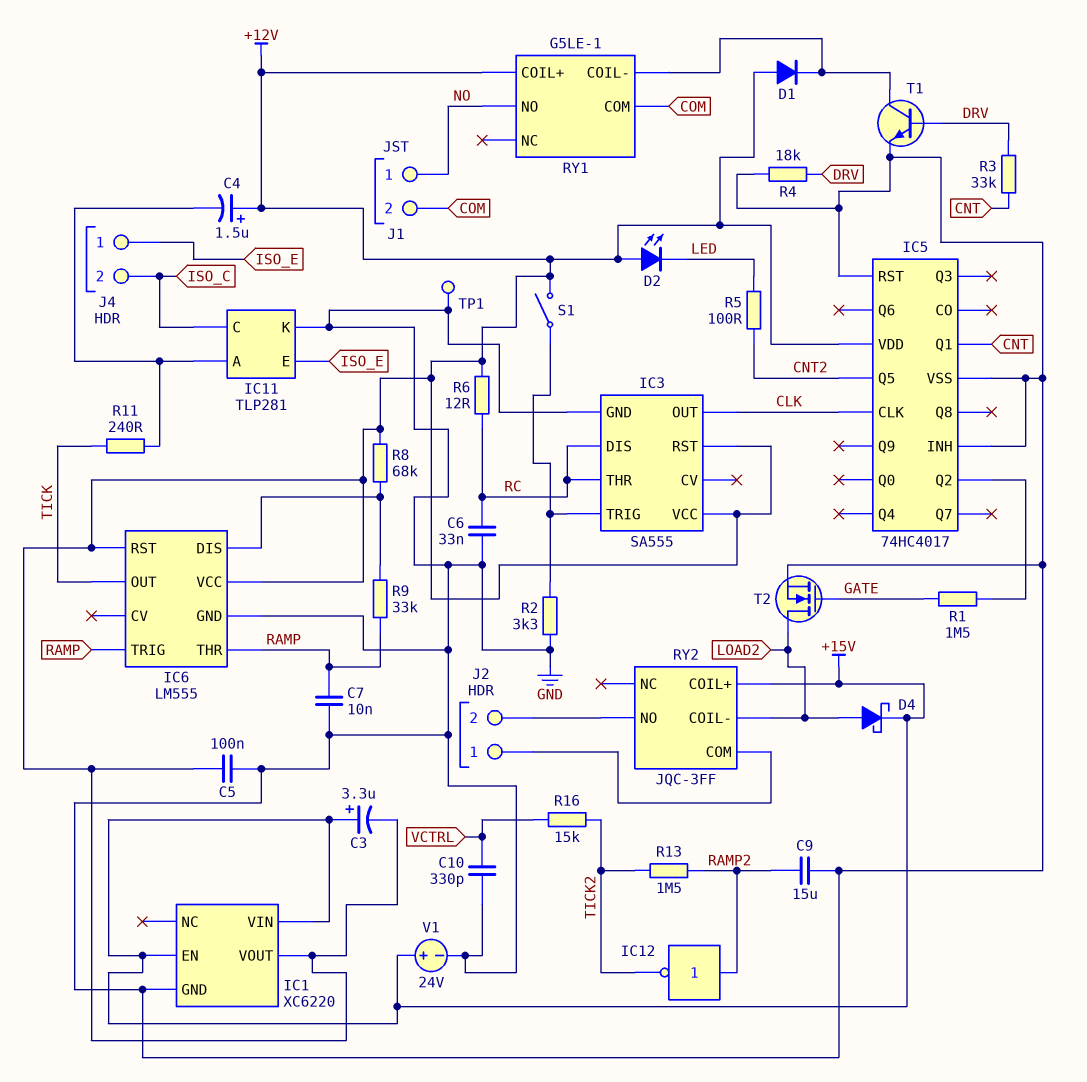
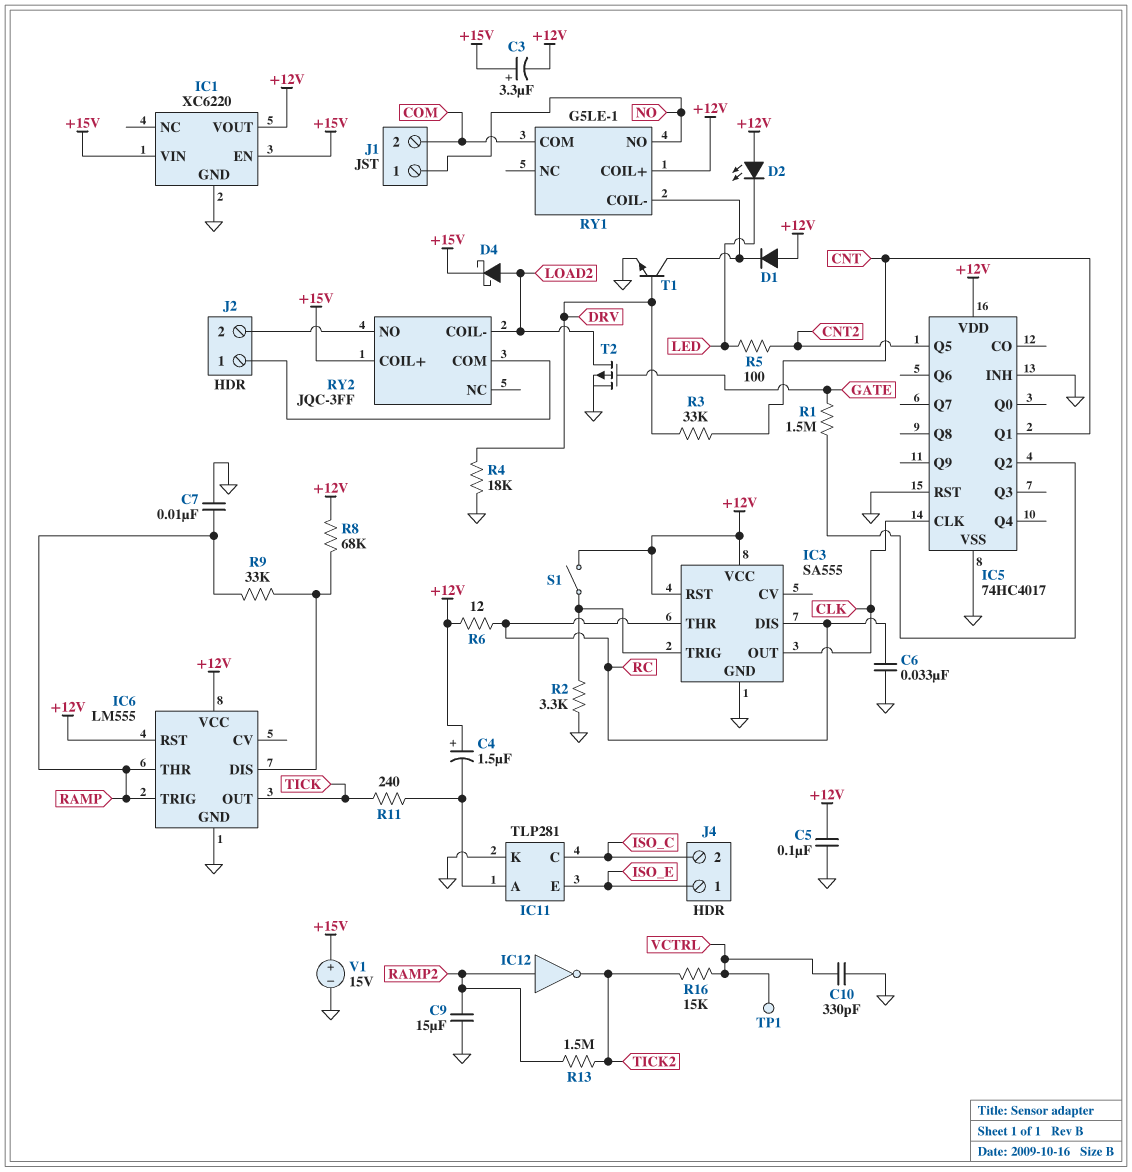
T2: NMOS (G GATE, D LOAD2, S GND) -> PMOS (G GATE, D LOAD2, S GND)
TP1: test point (GND) -> test point (VCTRL)
V1: 24V (plus +15V, minus GND) -> 15V (plus +15V, minus GND)

